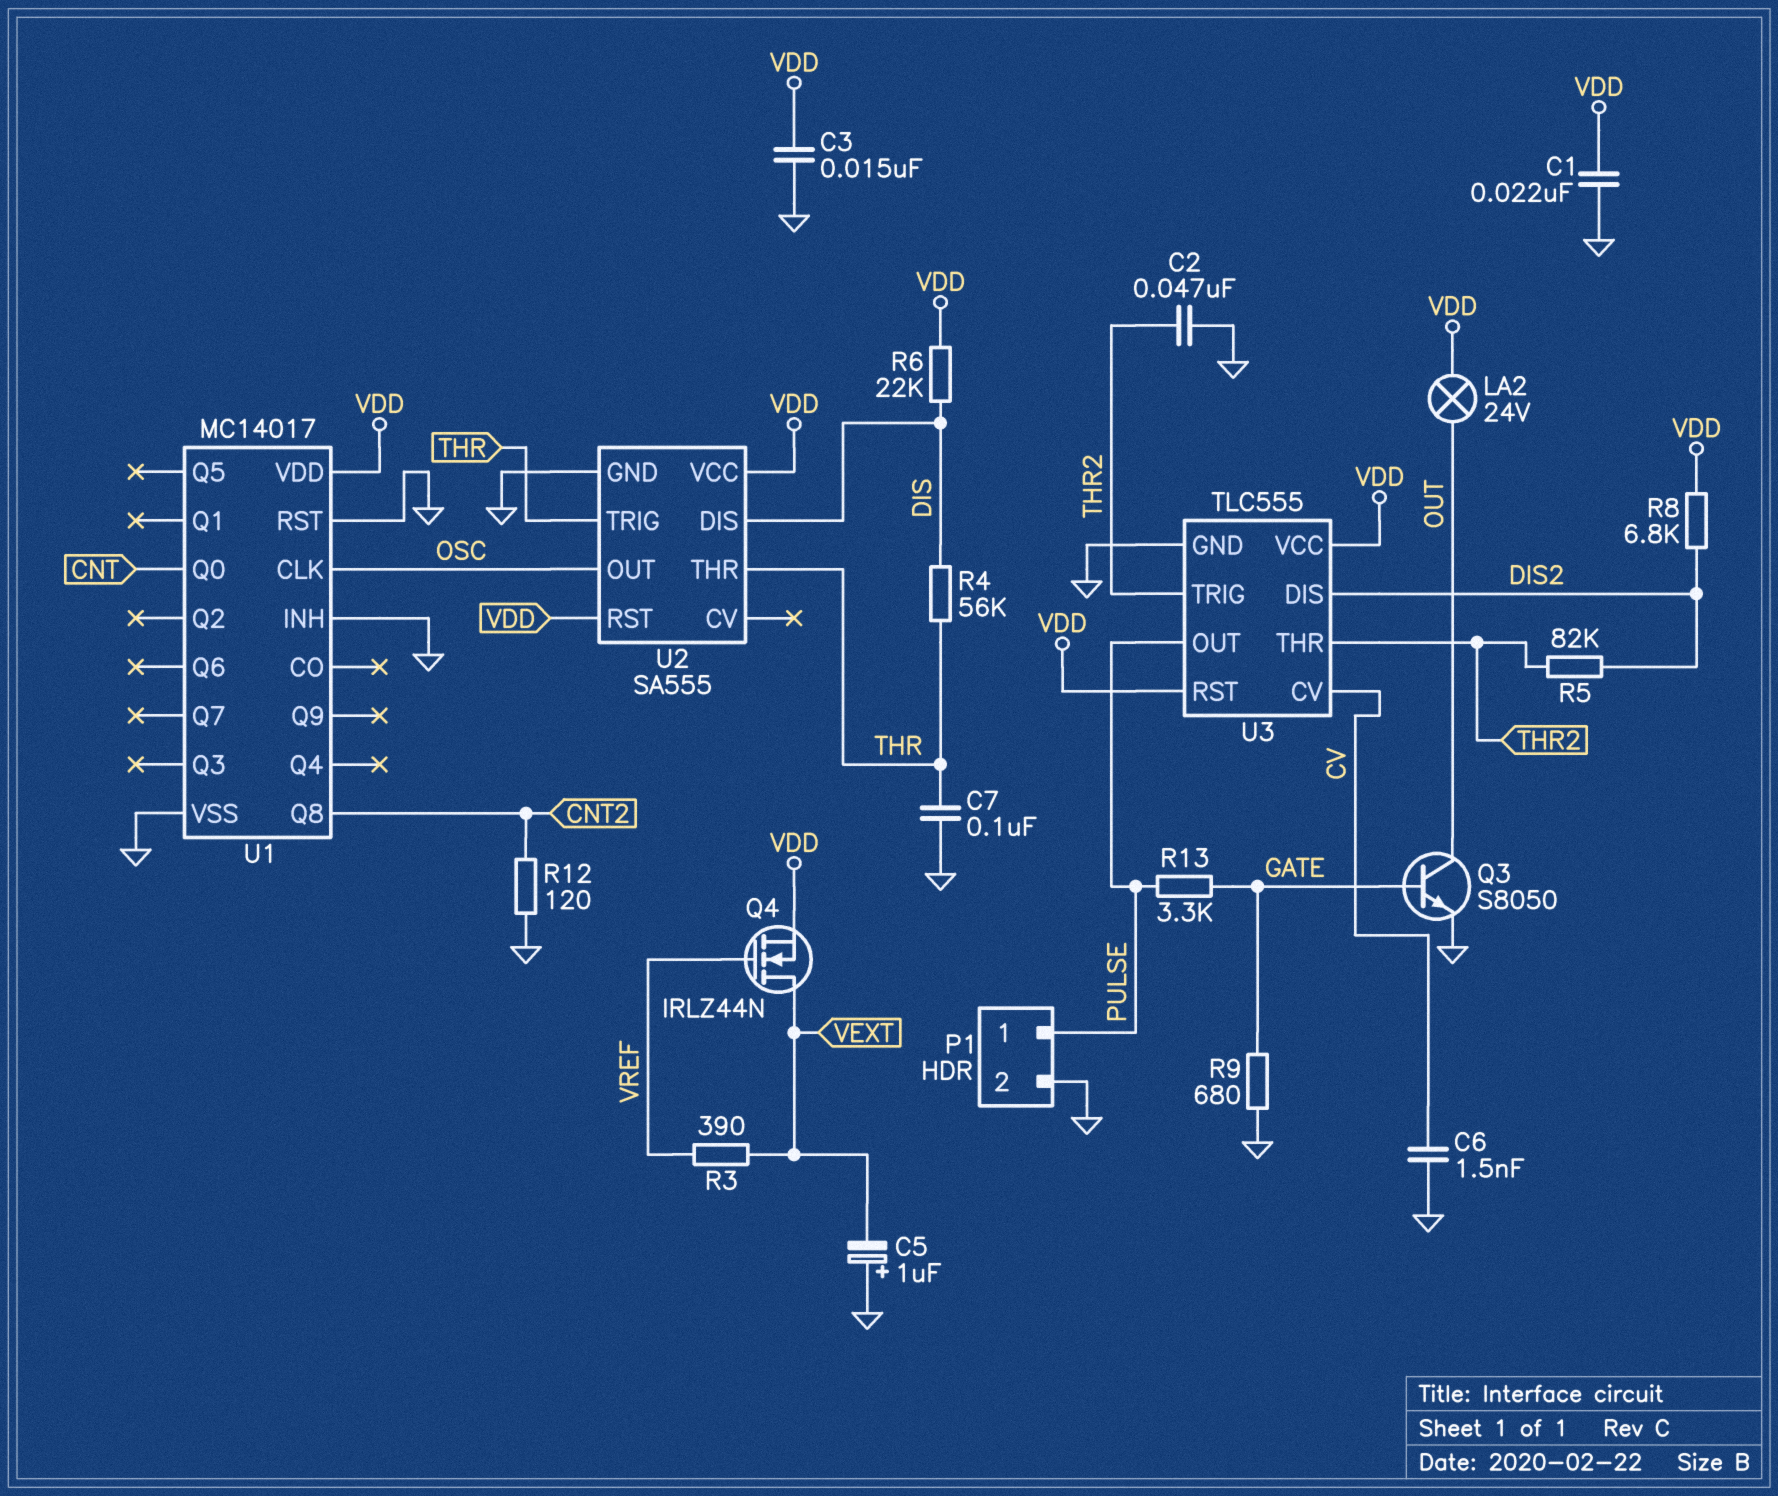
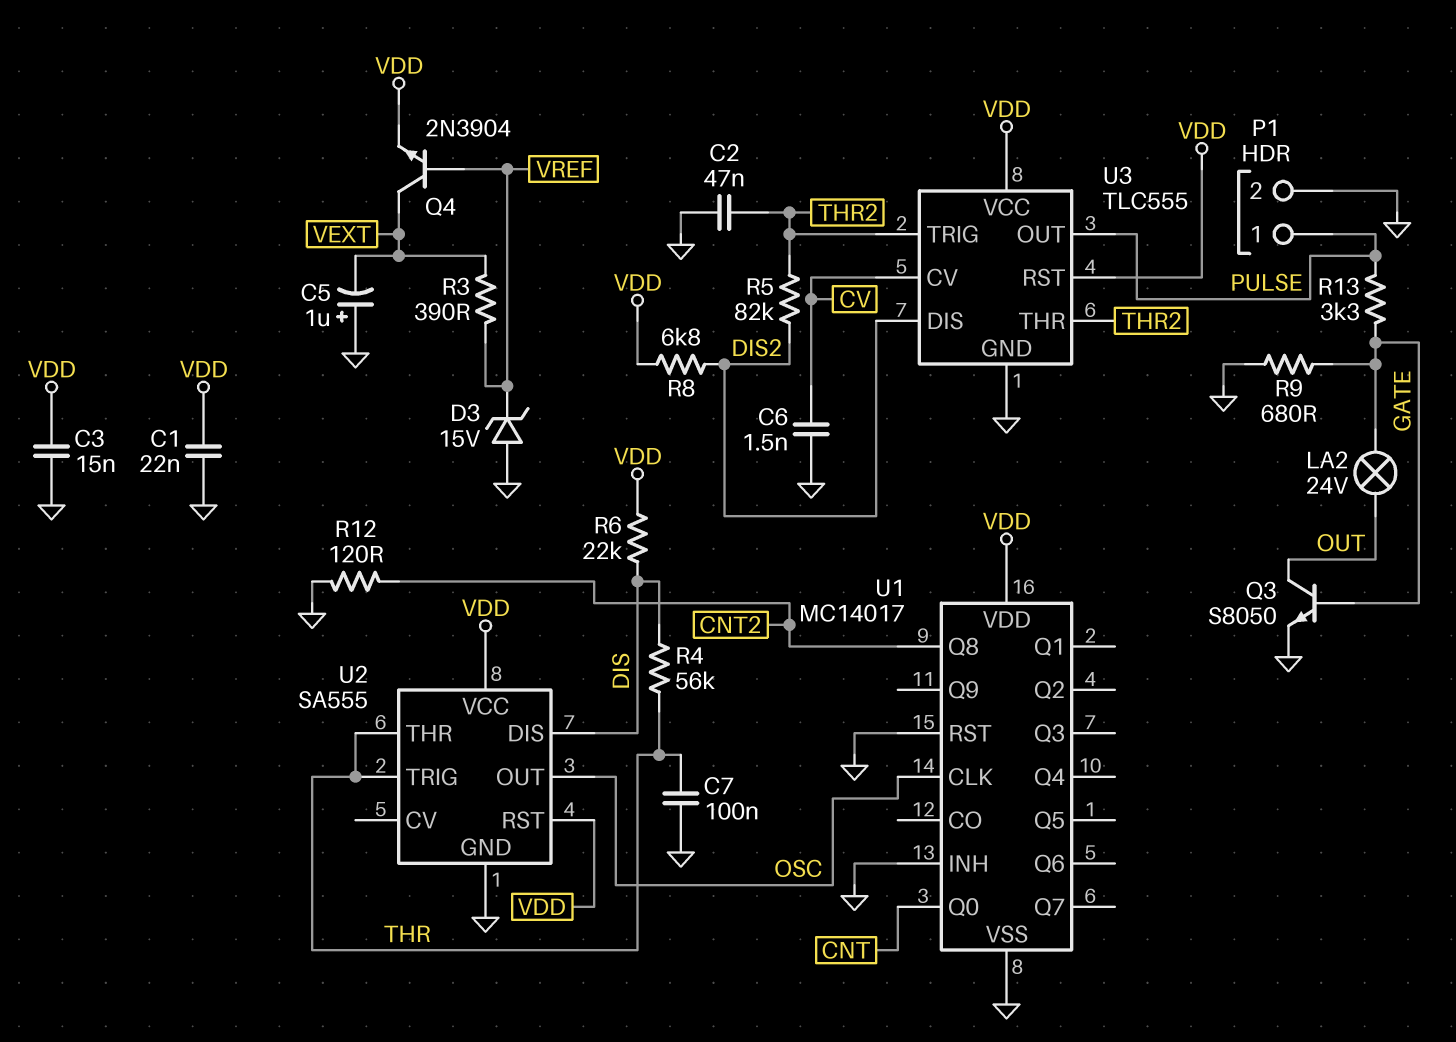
D3: none -> zener 15V (A GND, K VREF)
LA2: lamp 24V (OUT, VDD) -> lamp 24V (GATE, OUT)
Q4: NMOS IRLZ44N (G VREF, D VEXT, S VDD) -> NPN 2N3904 (B VREF, C VEXT, E VDD)

